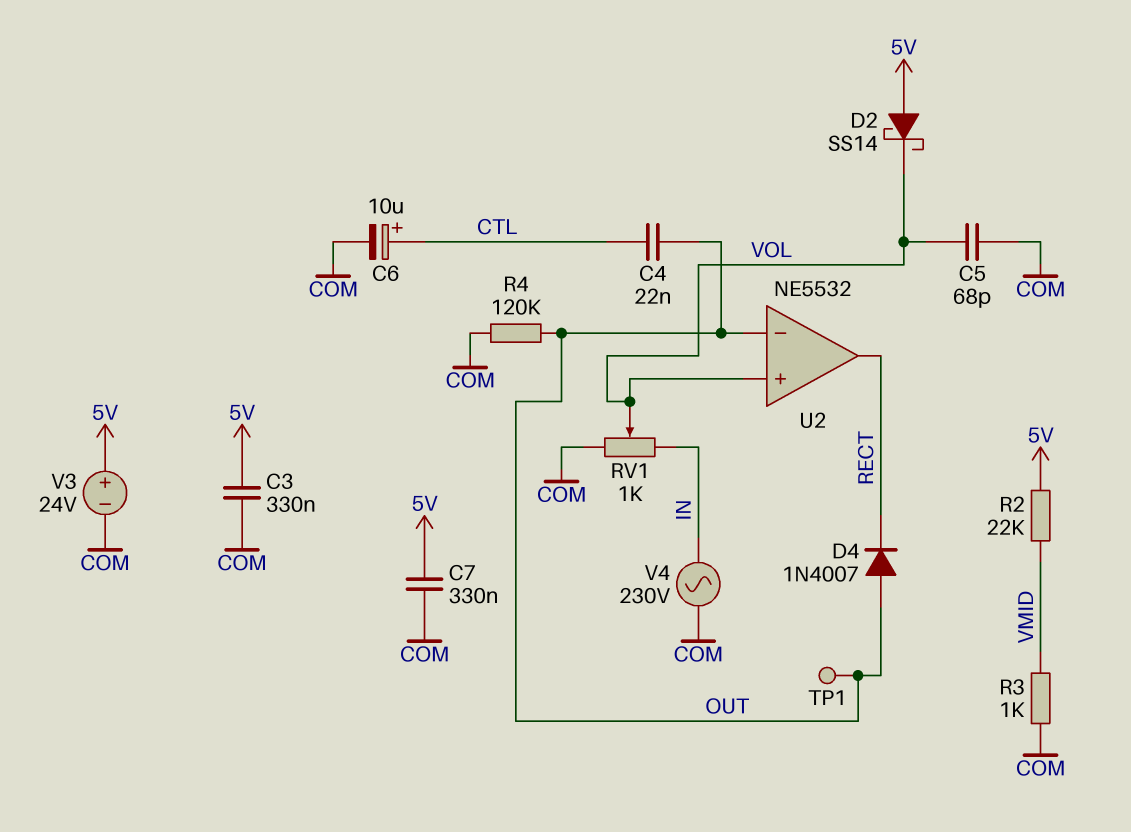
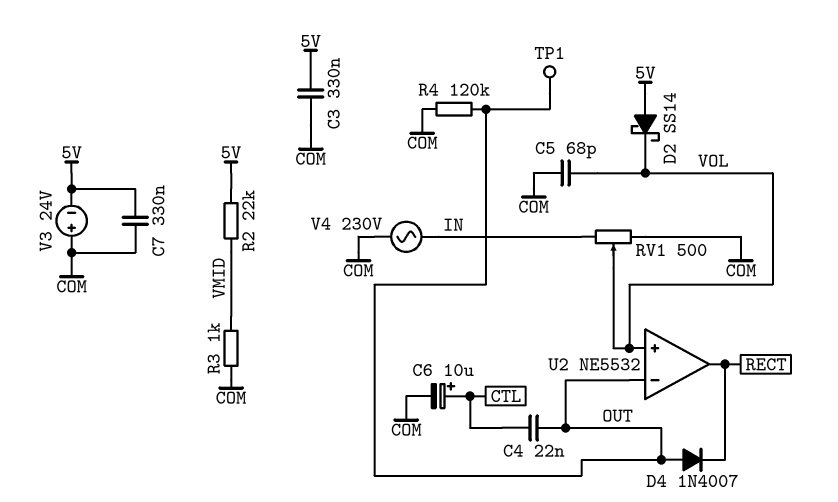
RV1: 1k (COM, IN, wiper VOL) -> 500 (COM, IN, wiper VOL)
V3: 24V (plus 5V, minus COM) -> 24V (plus COM, minus 5V)

